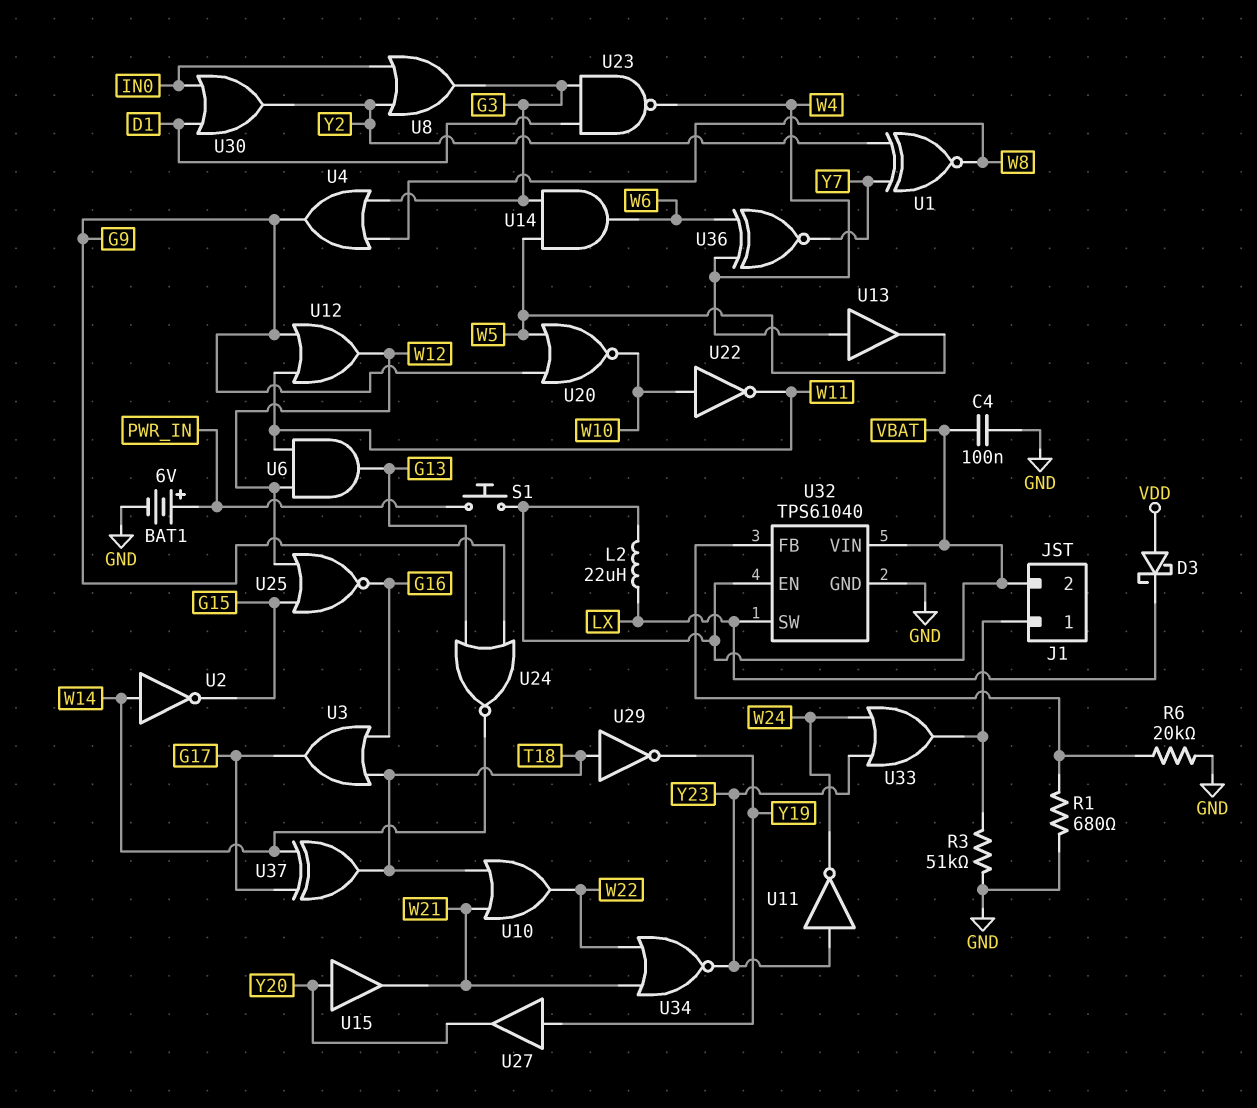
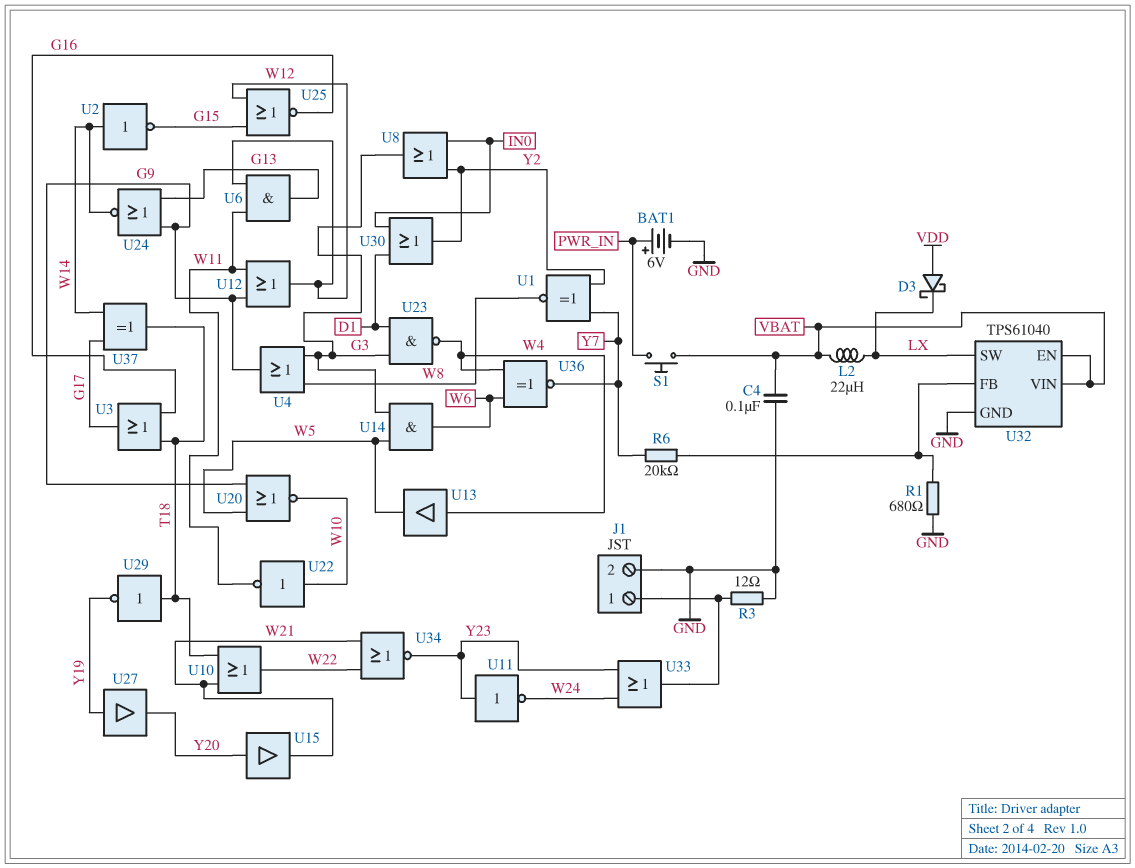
J1 pin 2: VBAT -> GND
R3: 51k (GND, J1/1) -> 12 (GND, J1/1)
R6: 20k (GND, U32/FB) -> 20k (U32/FB, Y7)

